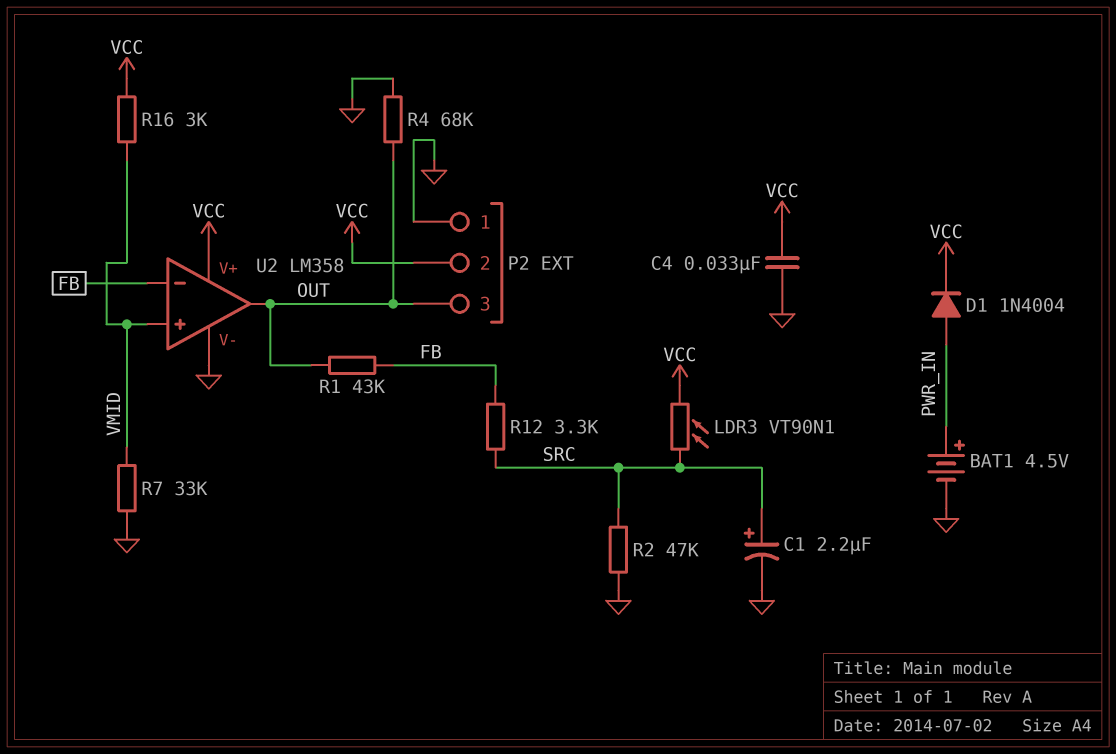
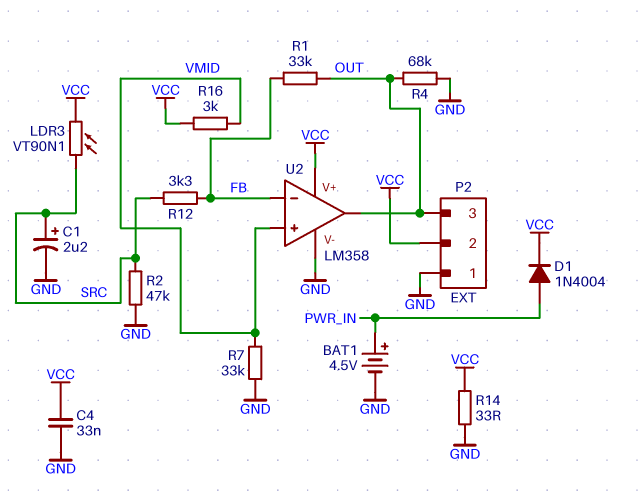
R1: 43k (FB, OUT) -> 33k (FB, OUT)
R14: none -> 33 (GND, VCC)

